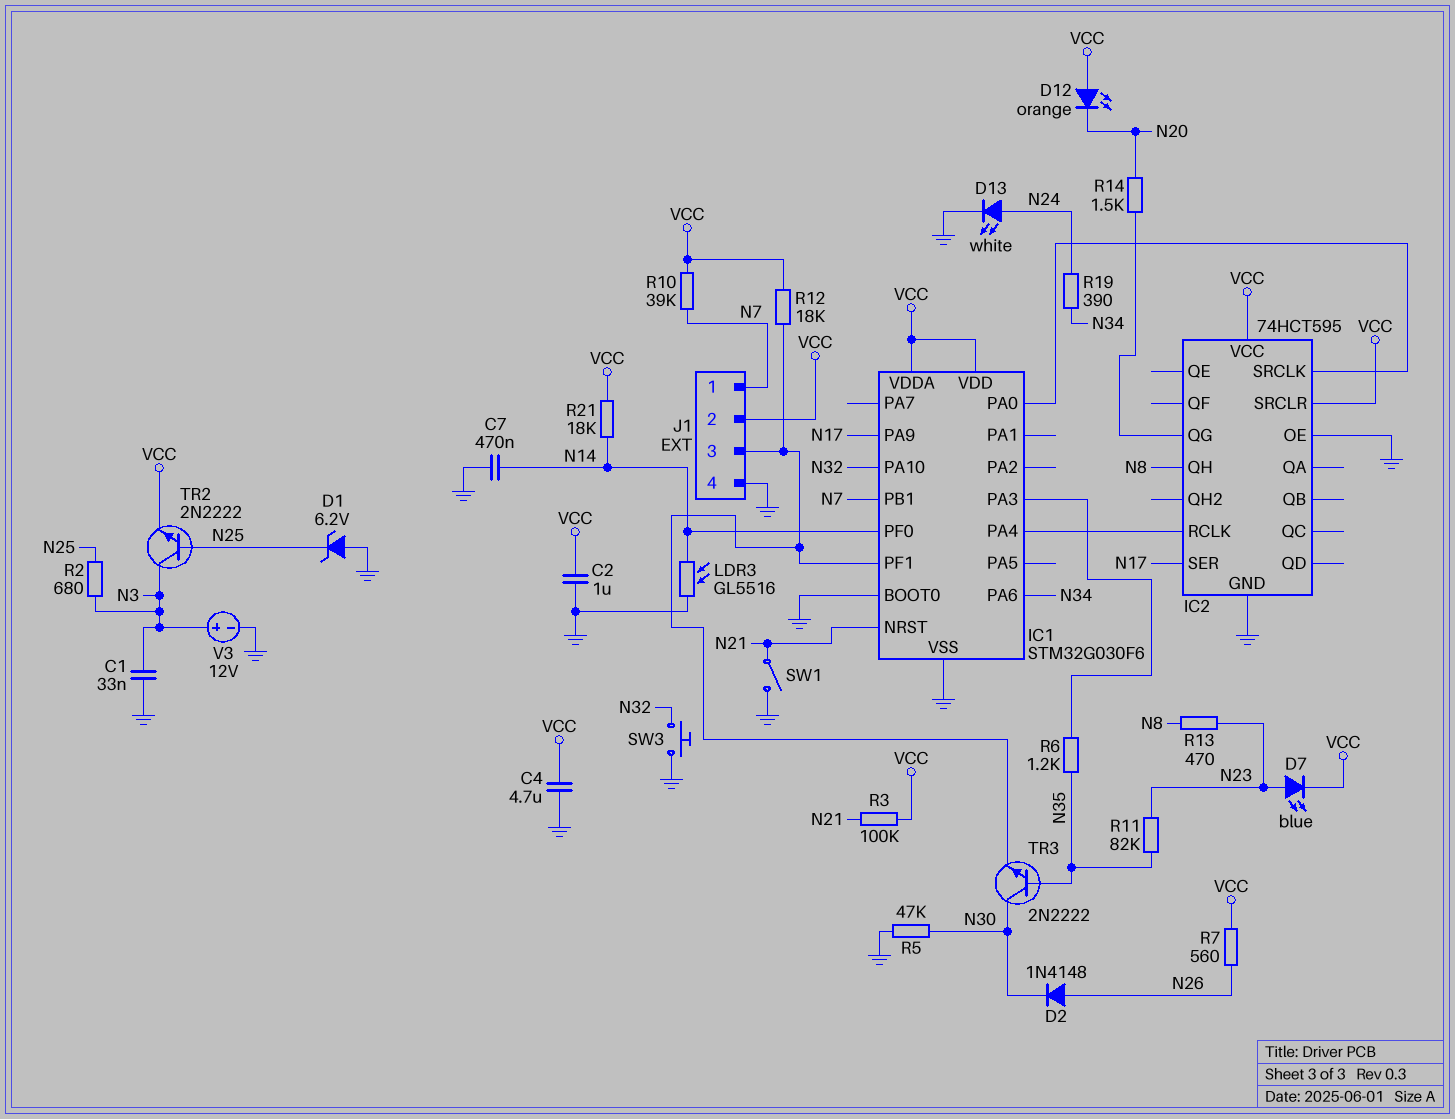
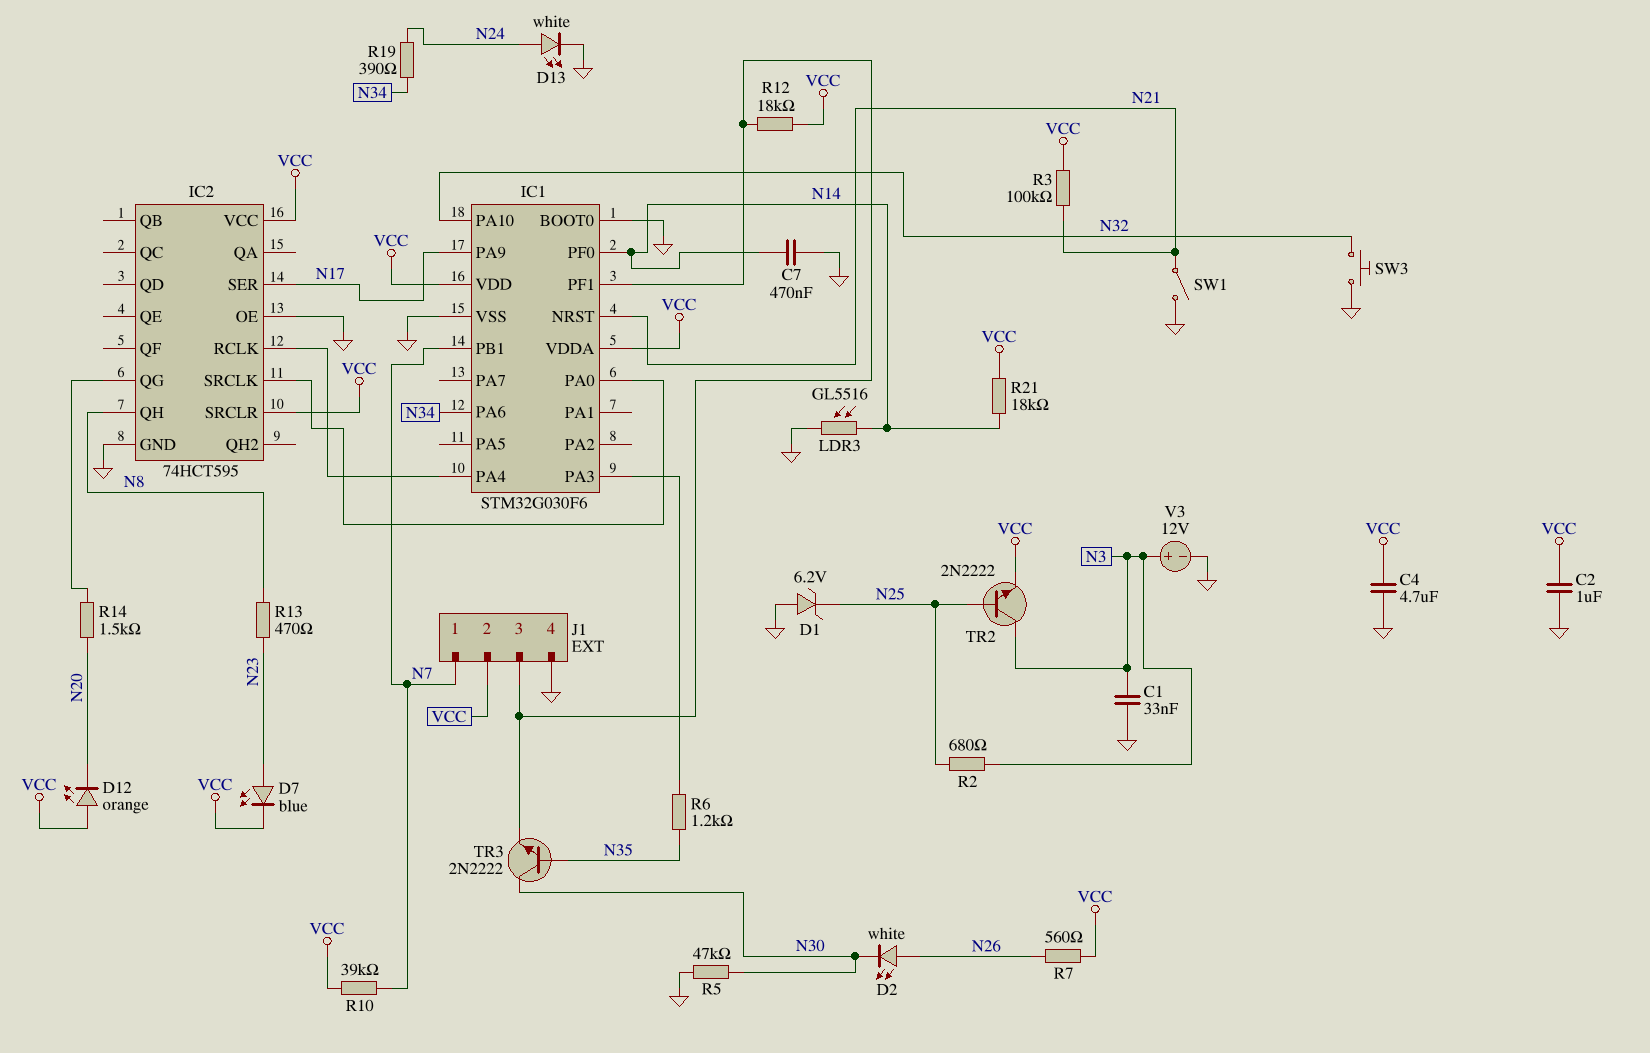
D2: diode 1N4148 (A N26, K N30) -> LED white (A N26, K N30)
R11: 82k (N23, N35) -> none

